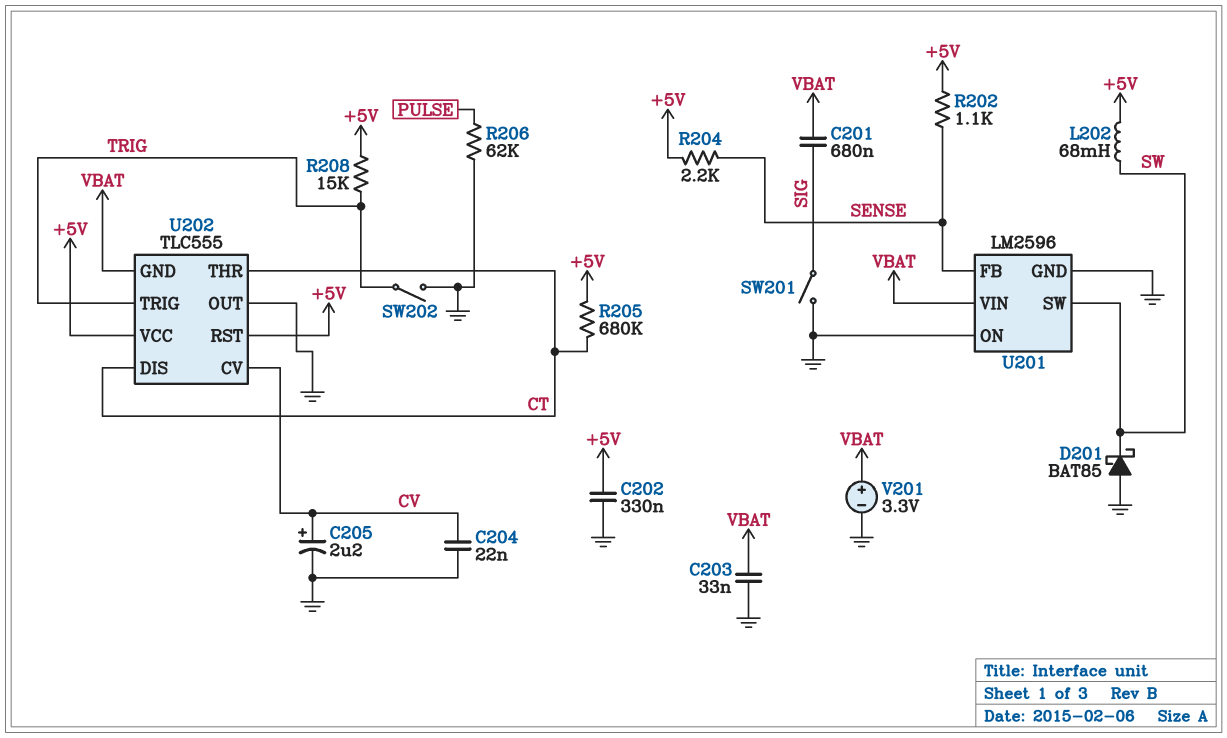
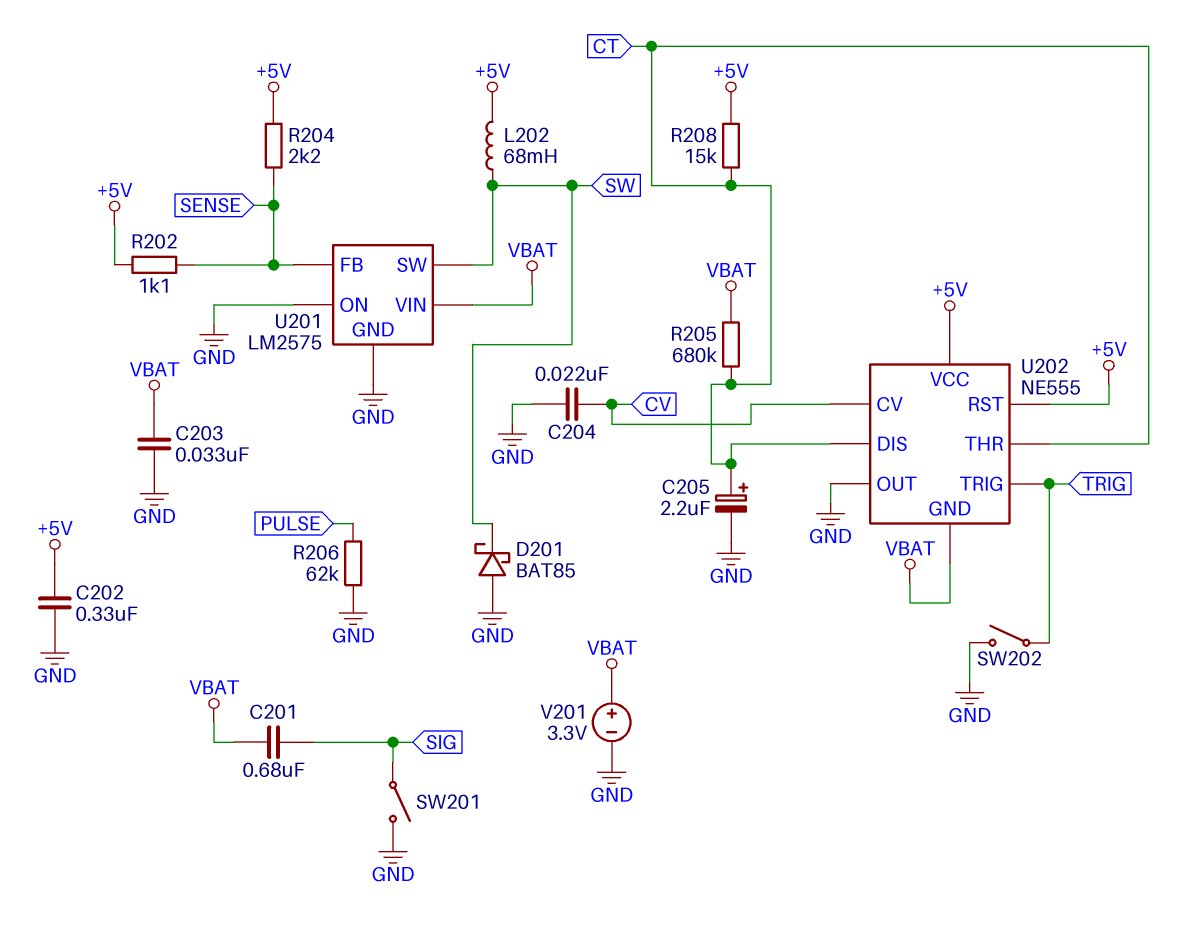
C205: 2.2uF (plus CV, minus GND) -> 2.2uF (plus CT, minus GND)
R205: 680k (+5V, CT) -> 680k (CT, VBAT)
R208: 15k (+5V, TRIG) -> 15k (+5V, CT)
U201: LM2596 -> LM2575
U202: TLC555 -> NE555

